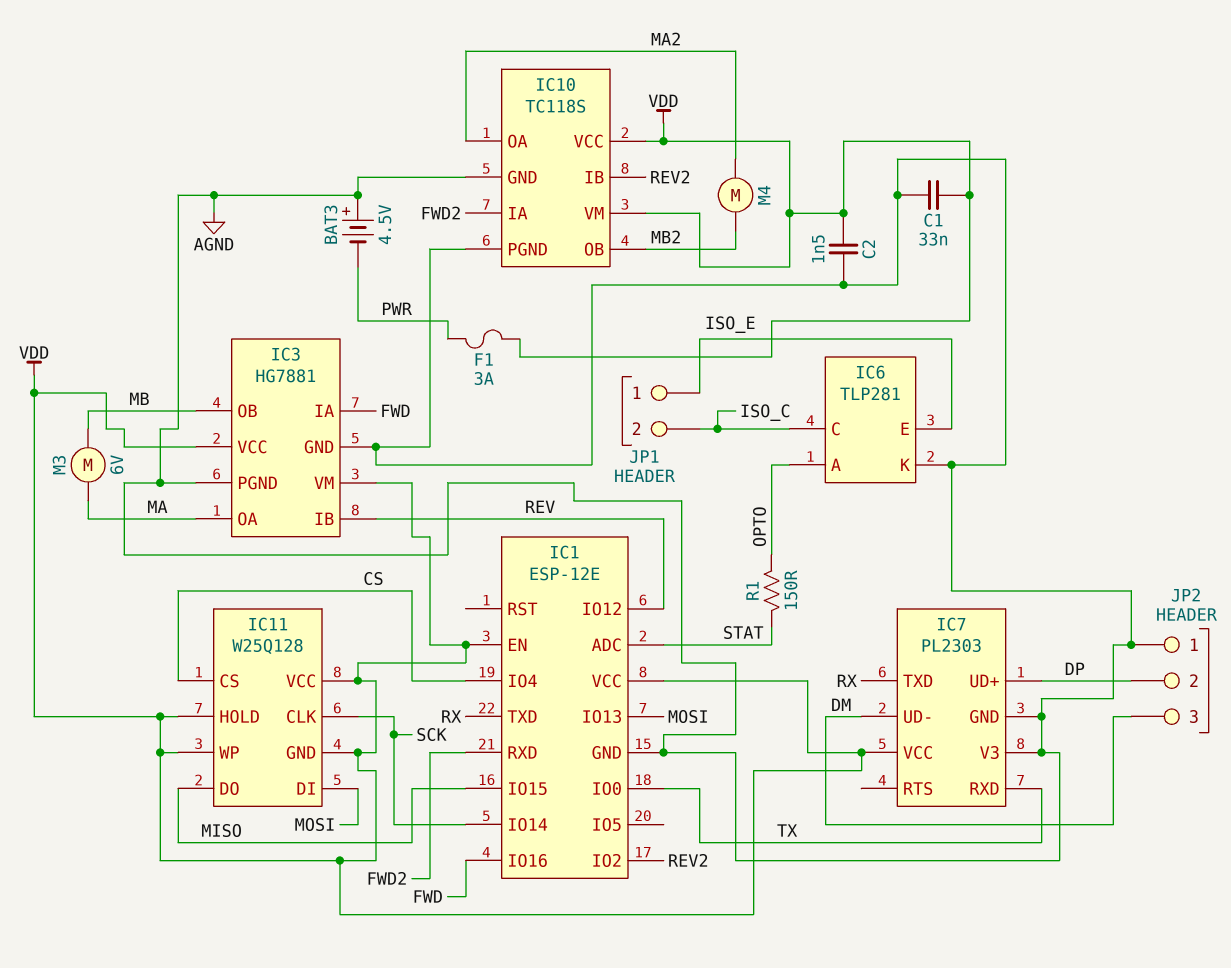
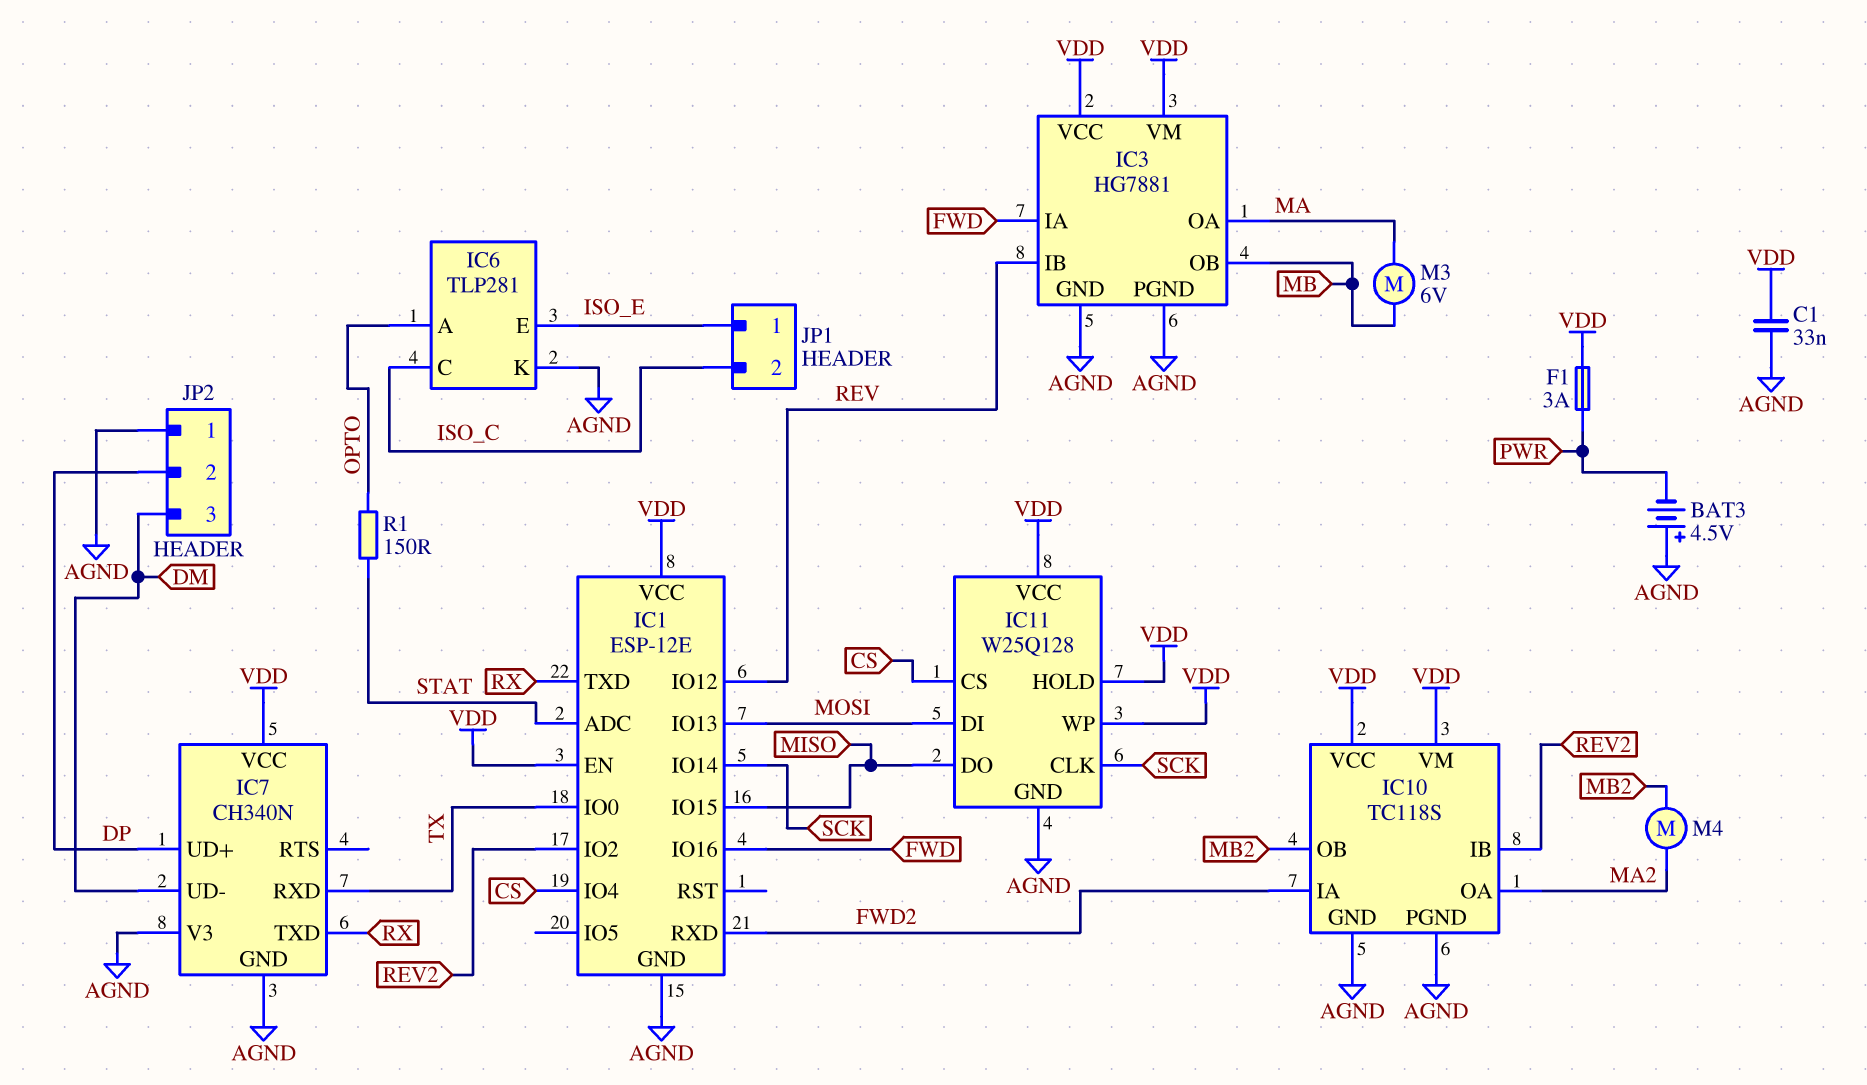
C2: 1.5nF (AGND, VDD) -> none
IC7: PL2303 -> CH340N
IC11 pin GND: VDD -> AGND

